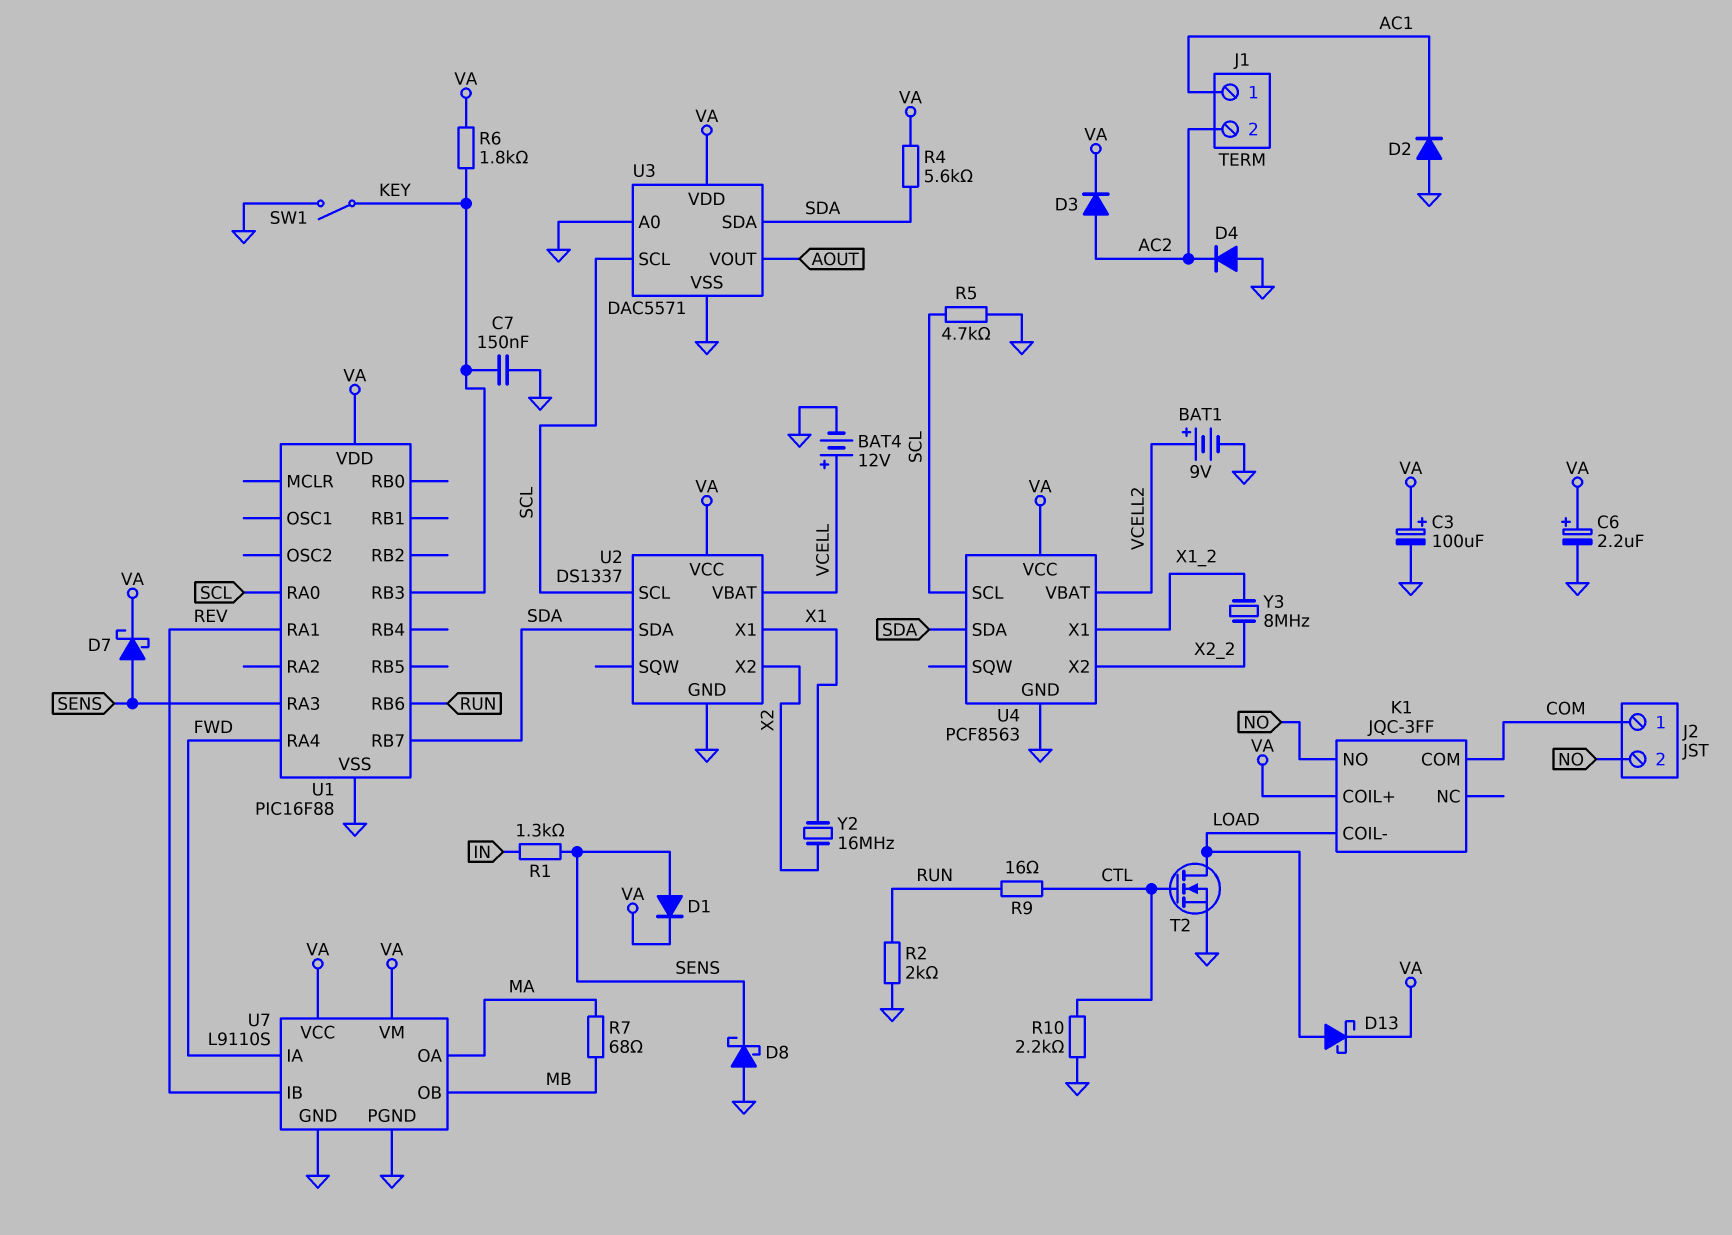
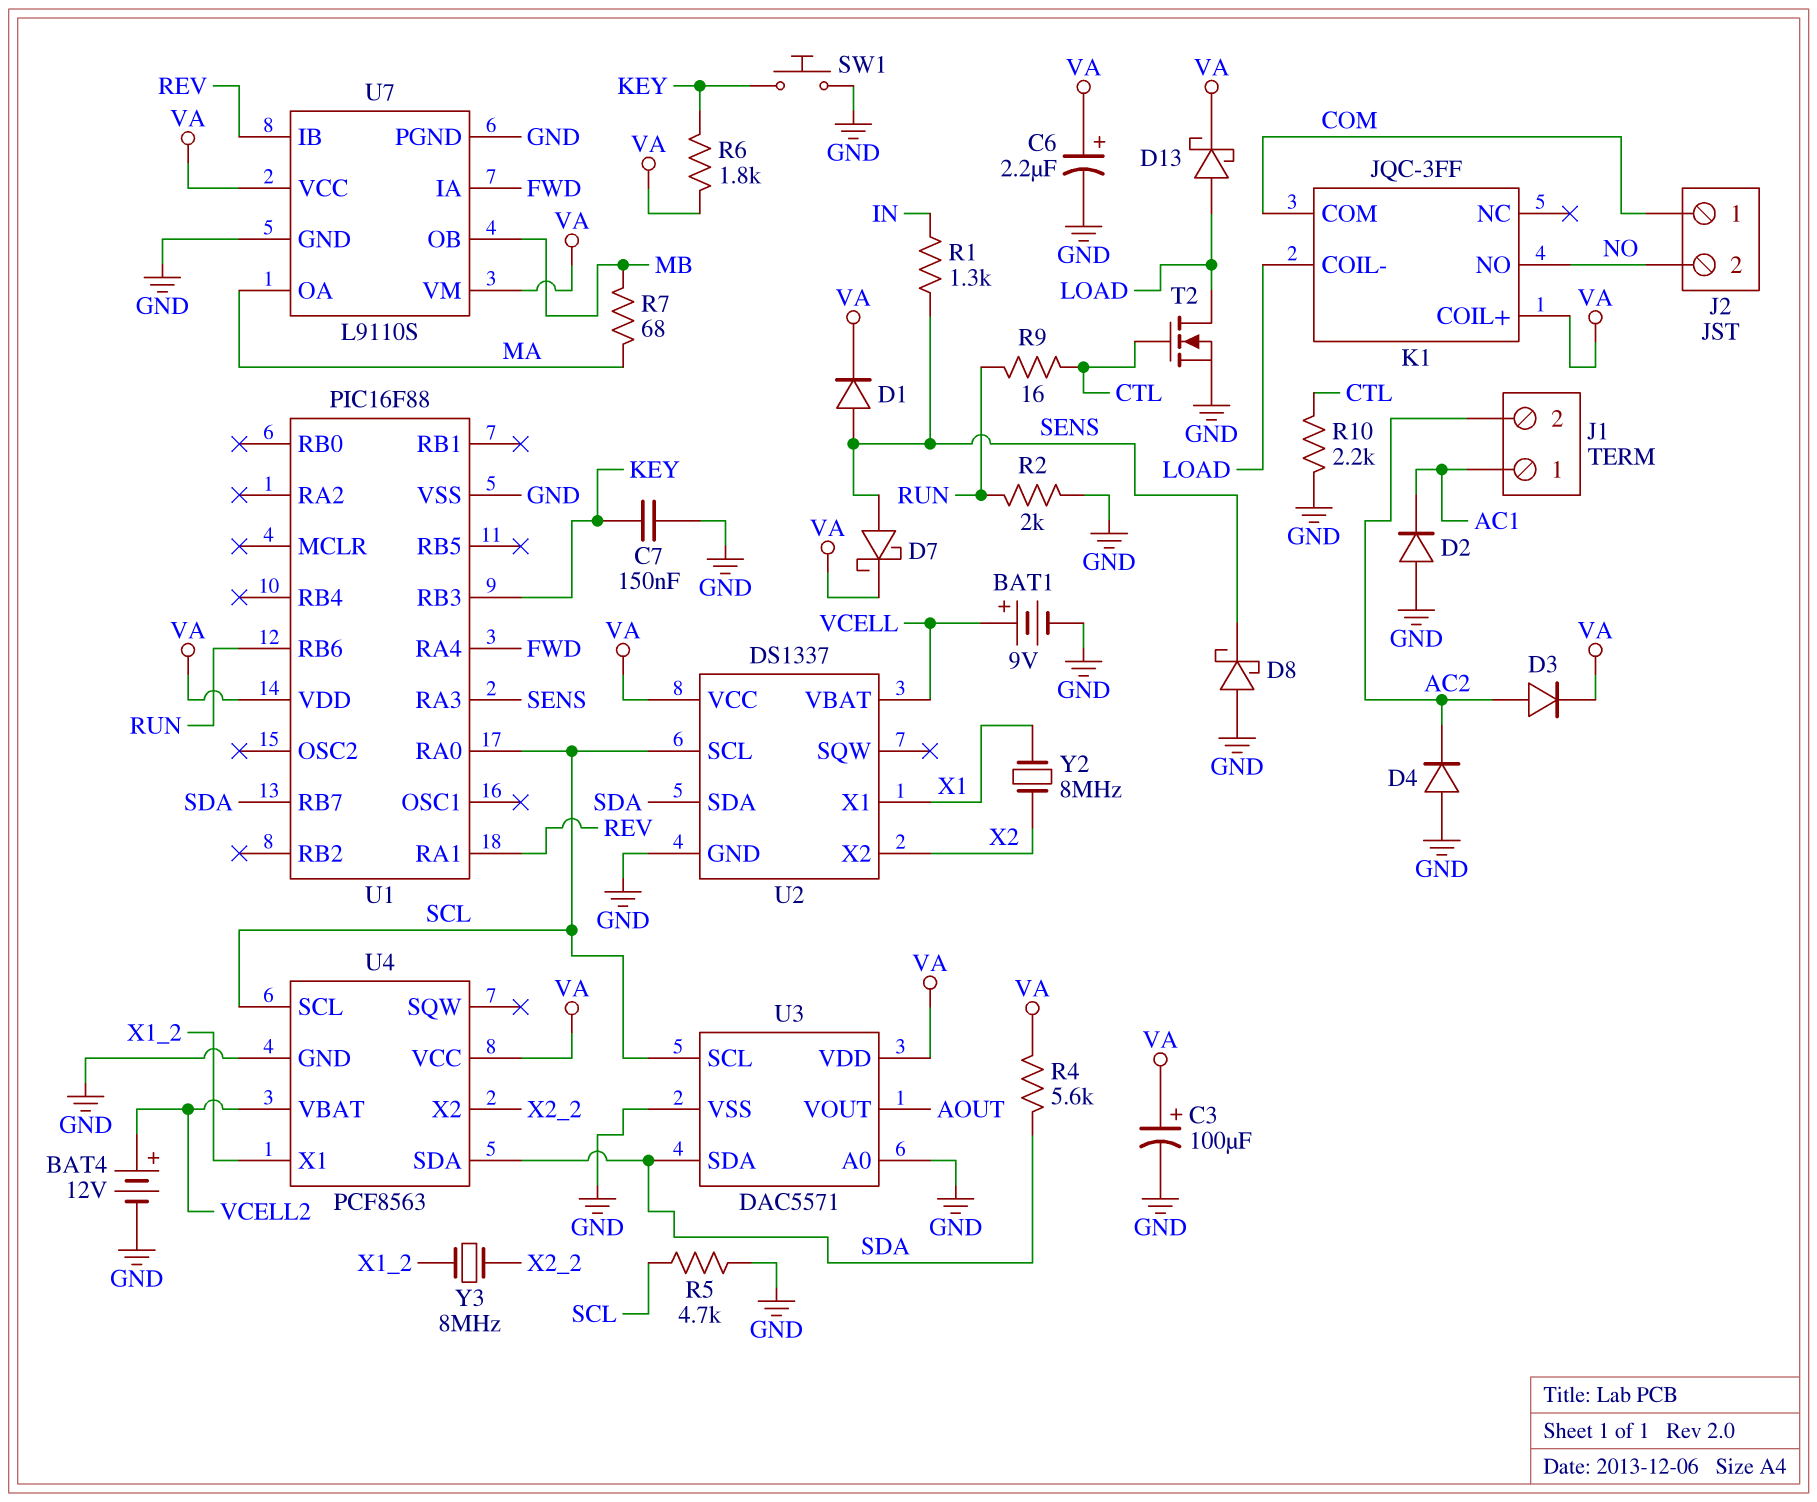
BAT1: 9V (plus VCELL2, minus GND) -> 9V (plus VCELL, minus GND)
BAT4: 12V (plus VCELL, minus GND) -> 12V (plus VCELL2, minus GND)
SW1: switch (GND, KEY) -> button (GND, KEY)
Y2: 16MHz (X1, X2) -> 8MHz (X1, X2)

